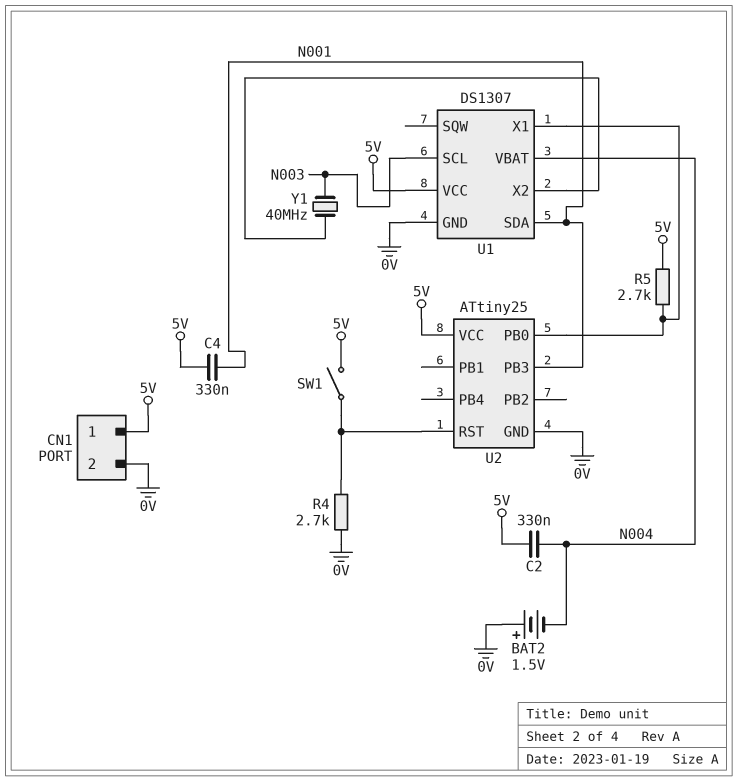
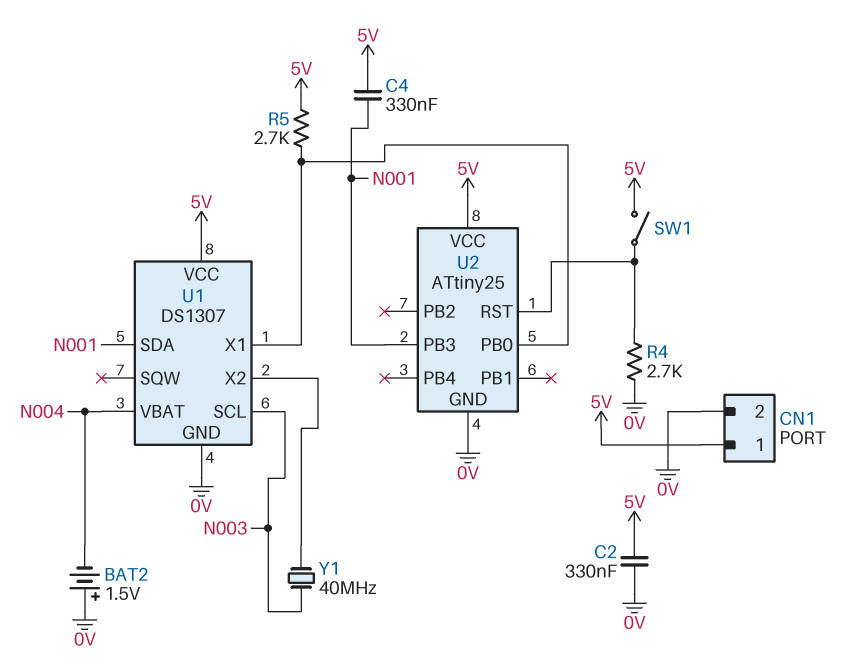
C2: 330nF (5V, N004) -> 330nF (0V, 5V)

